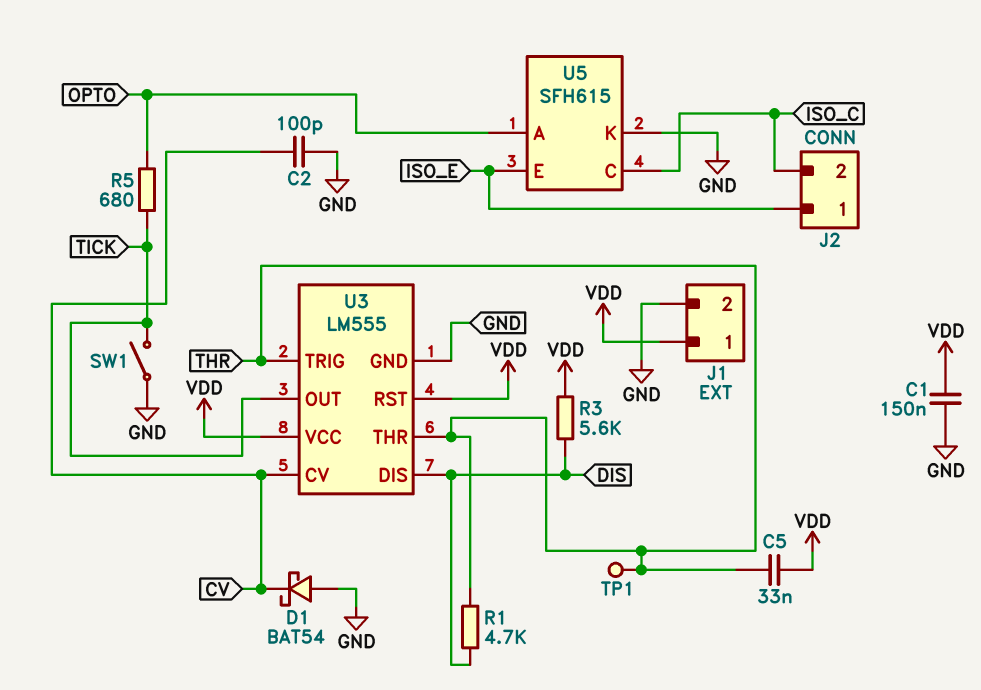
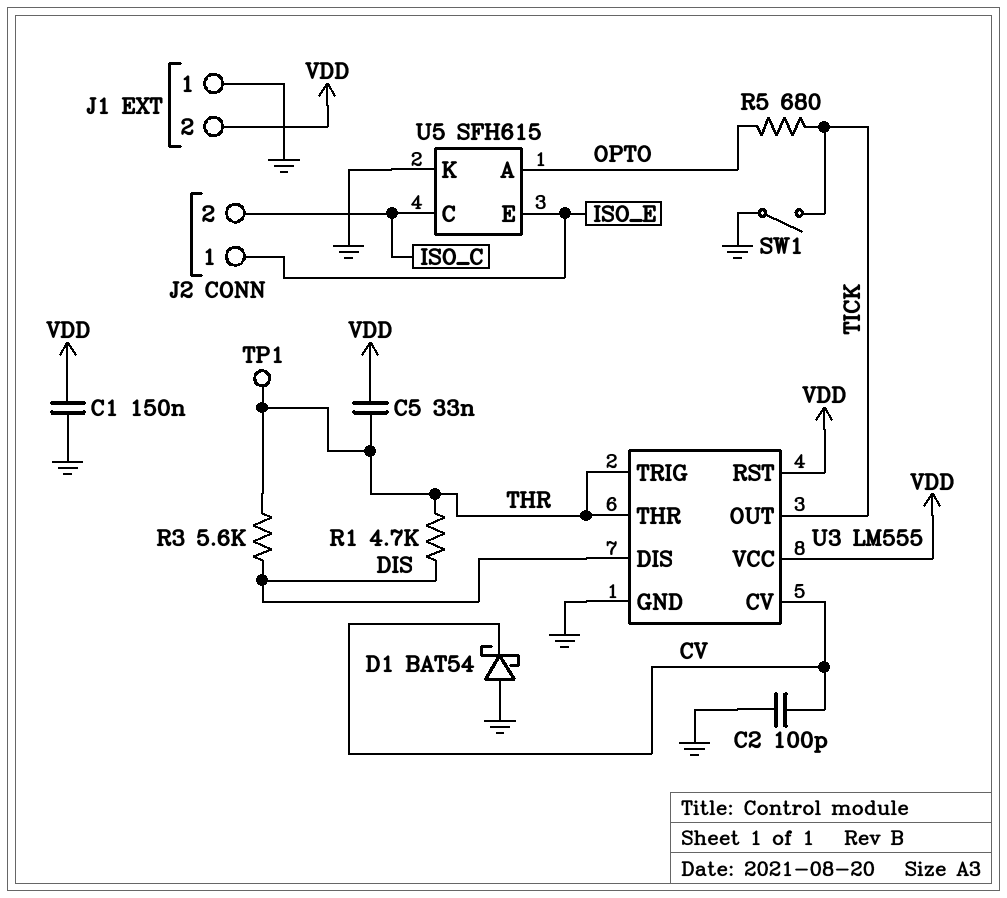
J1 pin 1: VDD -> GND
J1 pin 2: GND -> VDD
R3: 5.6k (DIS, VDD) -> 5.6k (DIS, THR)

